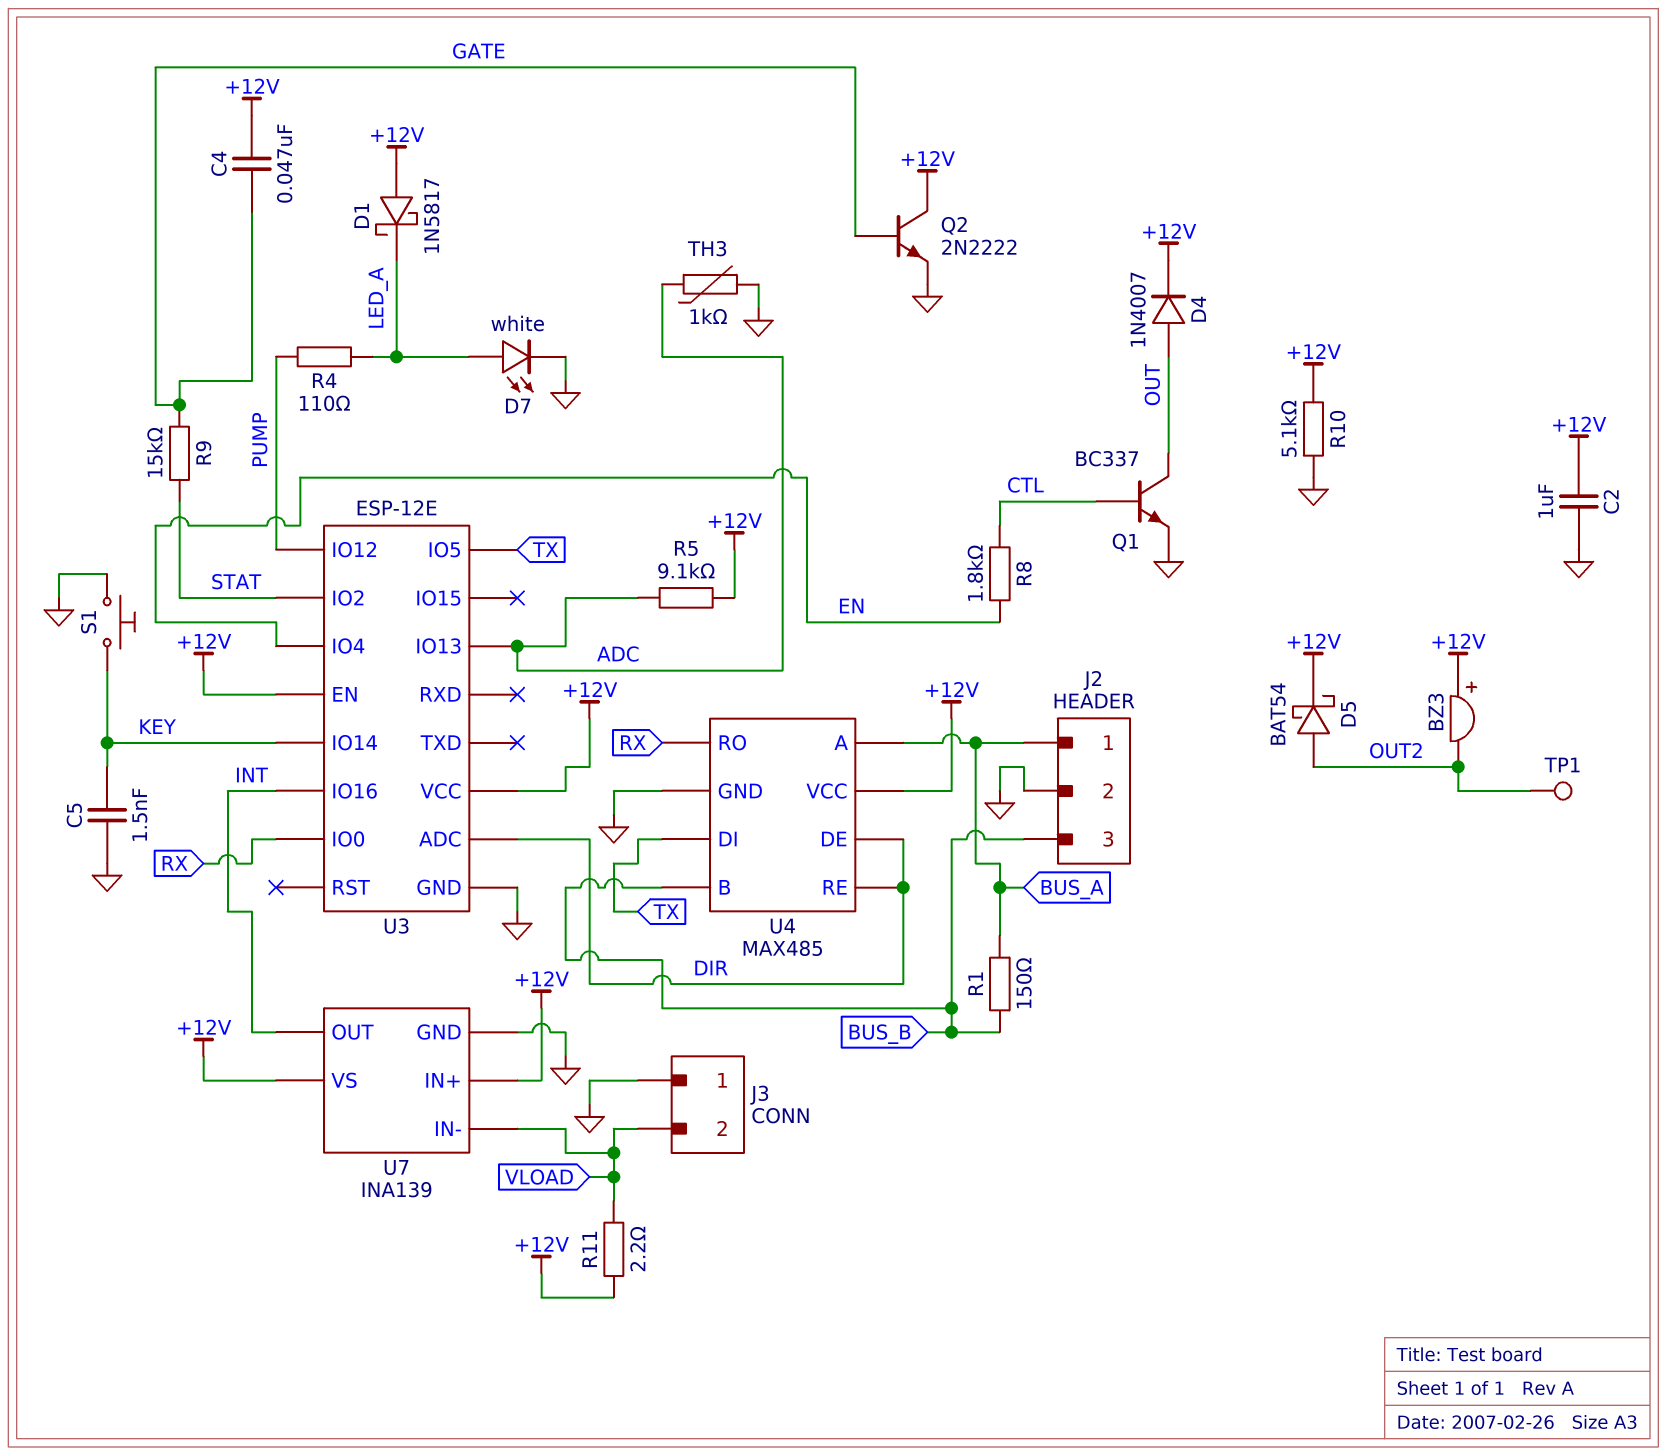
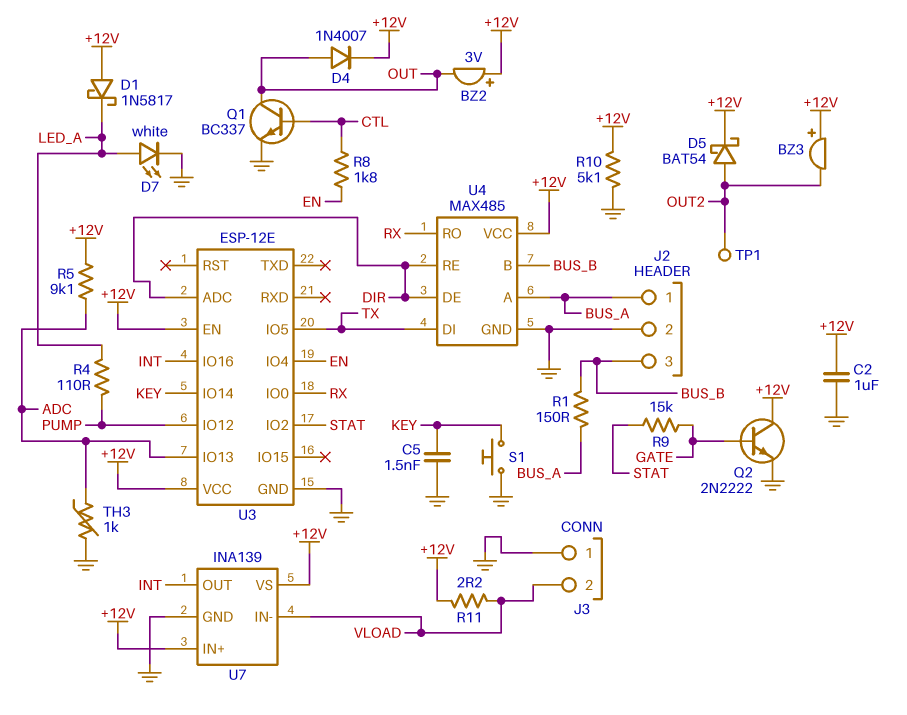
BZ2: none -> buzzer 3V (plus +12V, minus OUT)
C4: 47nF (+12V, GATE) -> none

